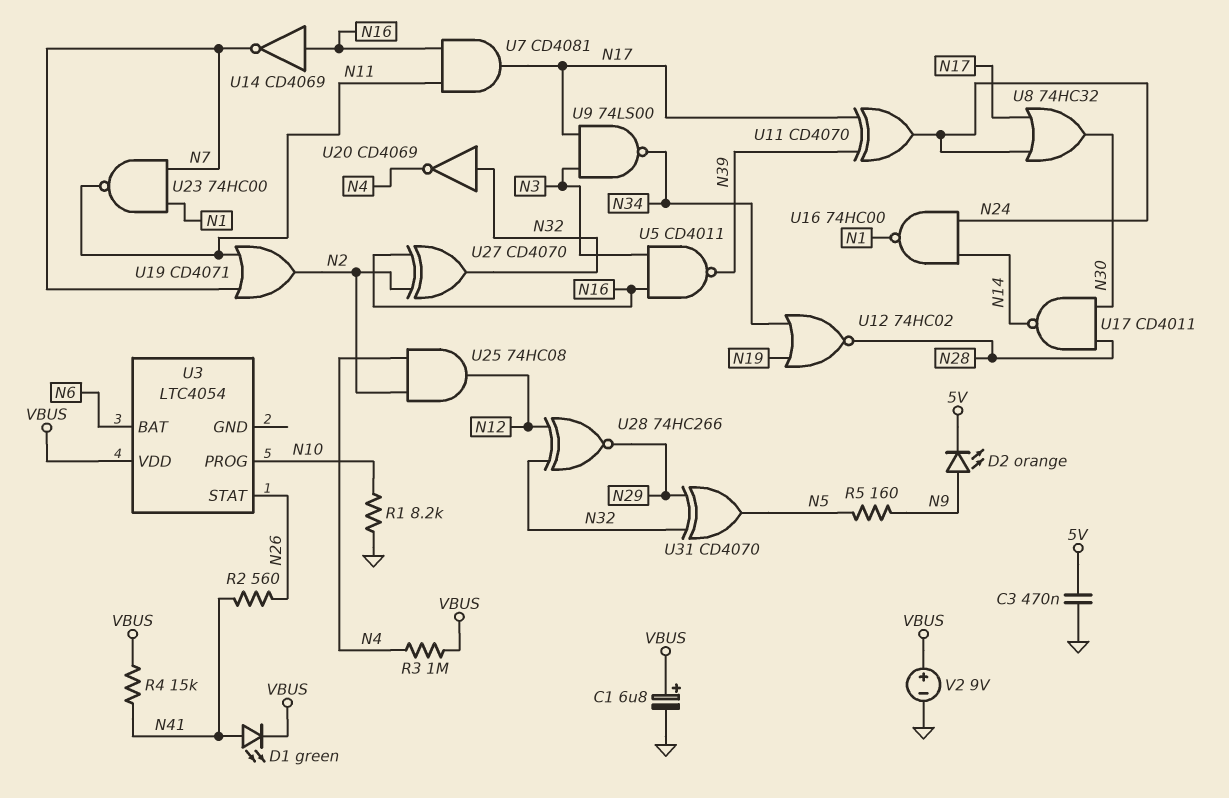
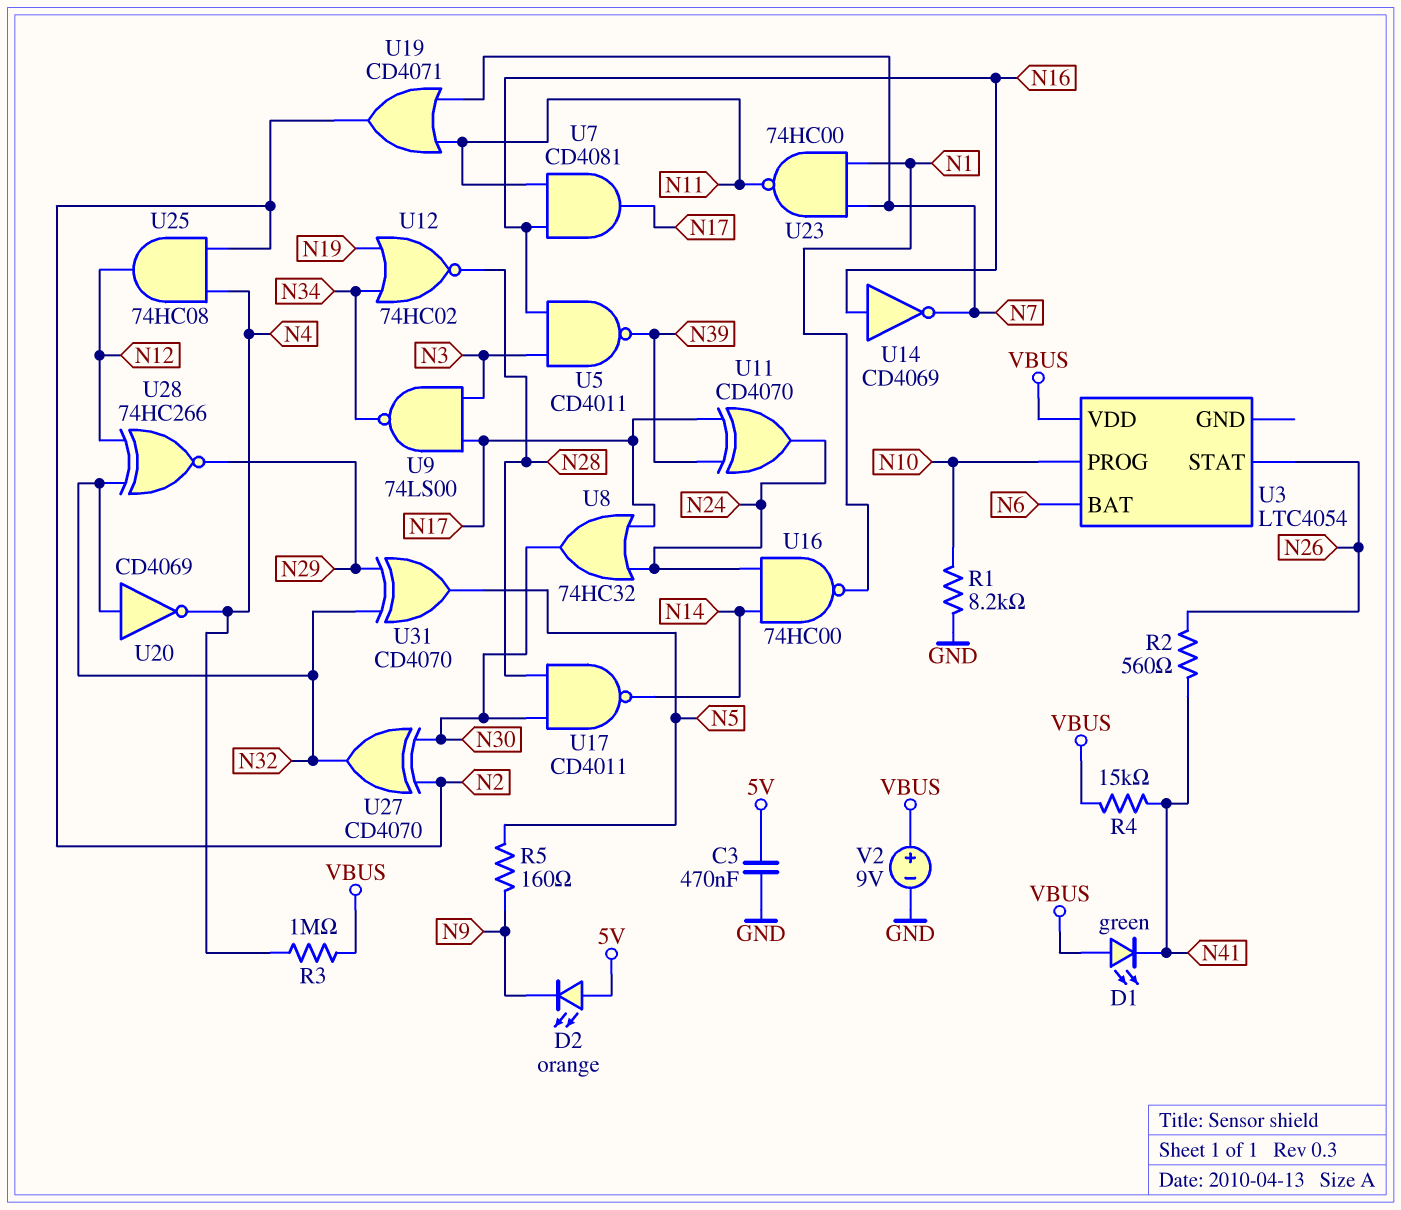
C1: 6.8uF (plus VBUS, minus GND) -> none
D1: LED green (A N41, K VBUS) -> LED green (A VBUS, K N41)
D2: LED orange (A N9, K 5V) -> LED orange (A 5V, K N9)
U27: XOR CD4070 (in N2, in N16, out N32) -> XOR CD4070 (in N2, in N30, out N32)

